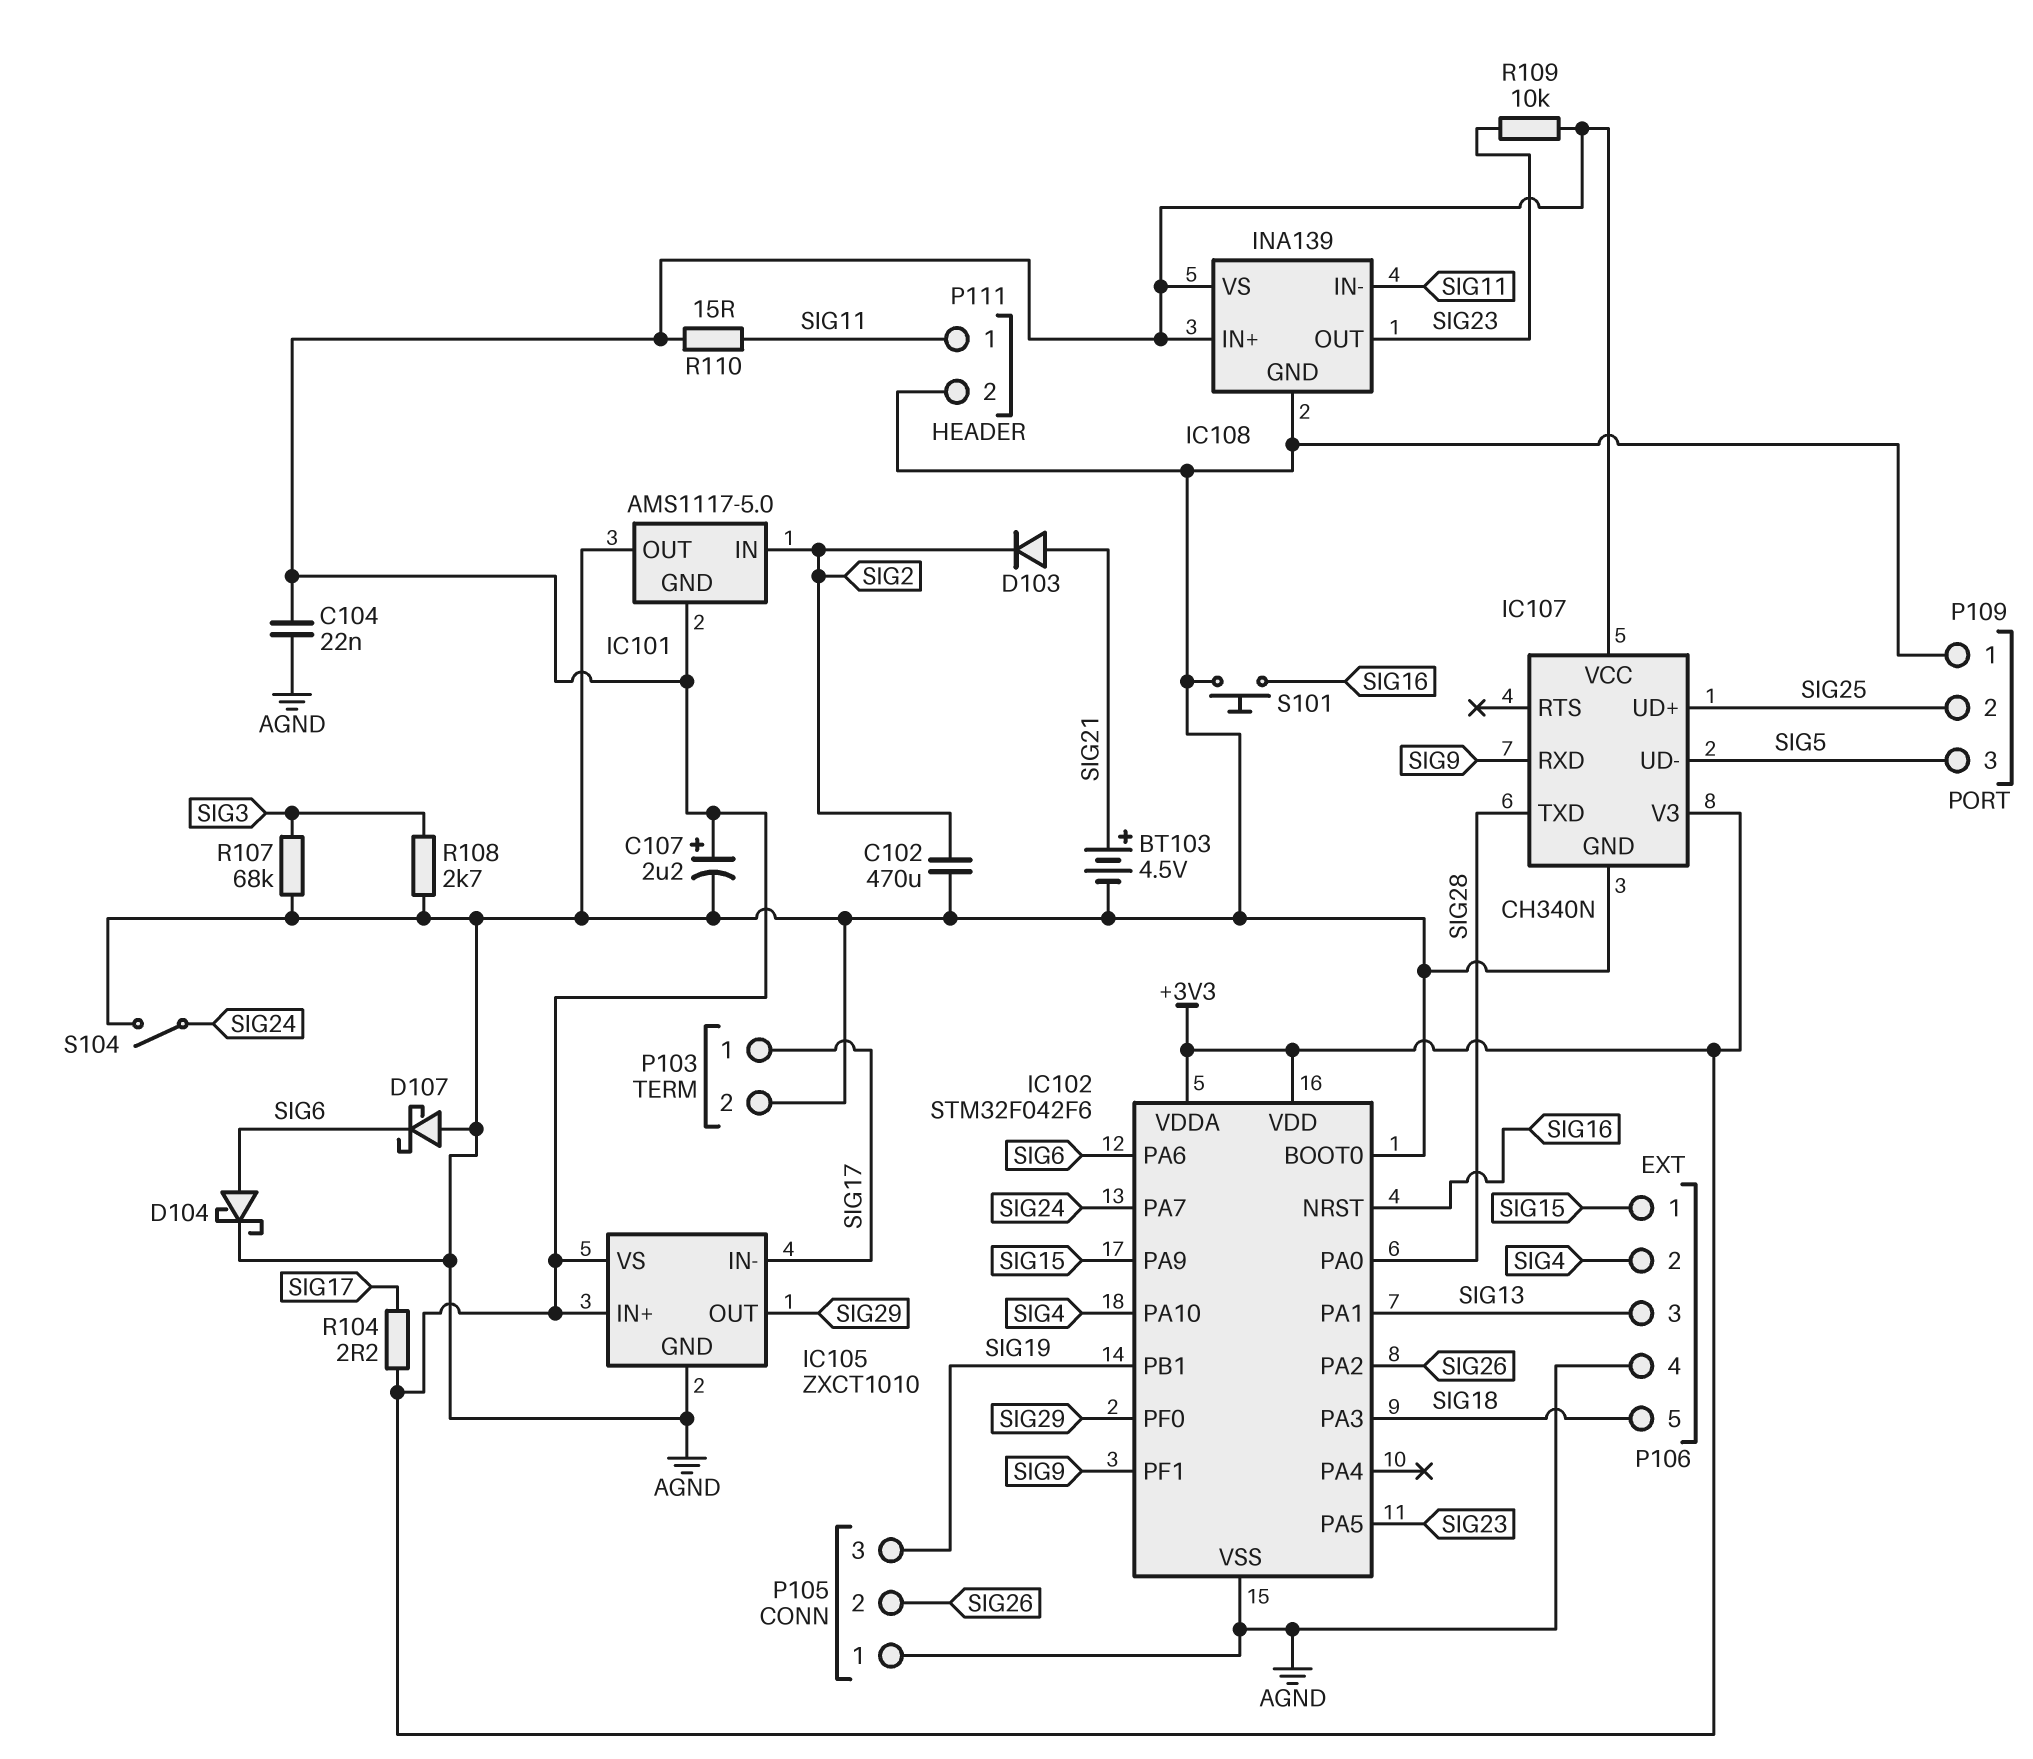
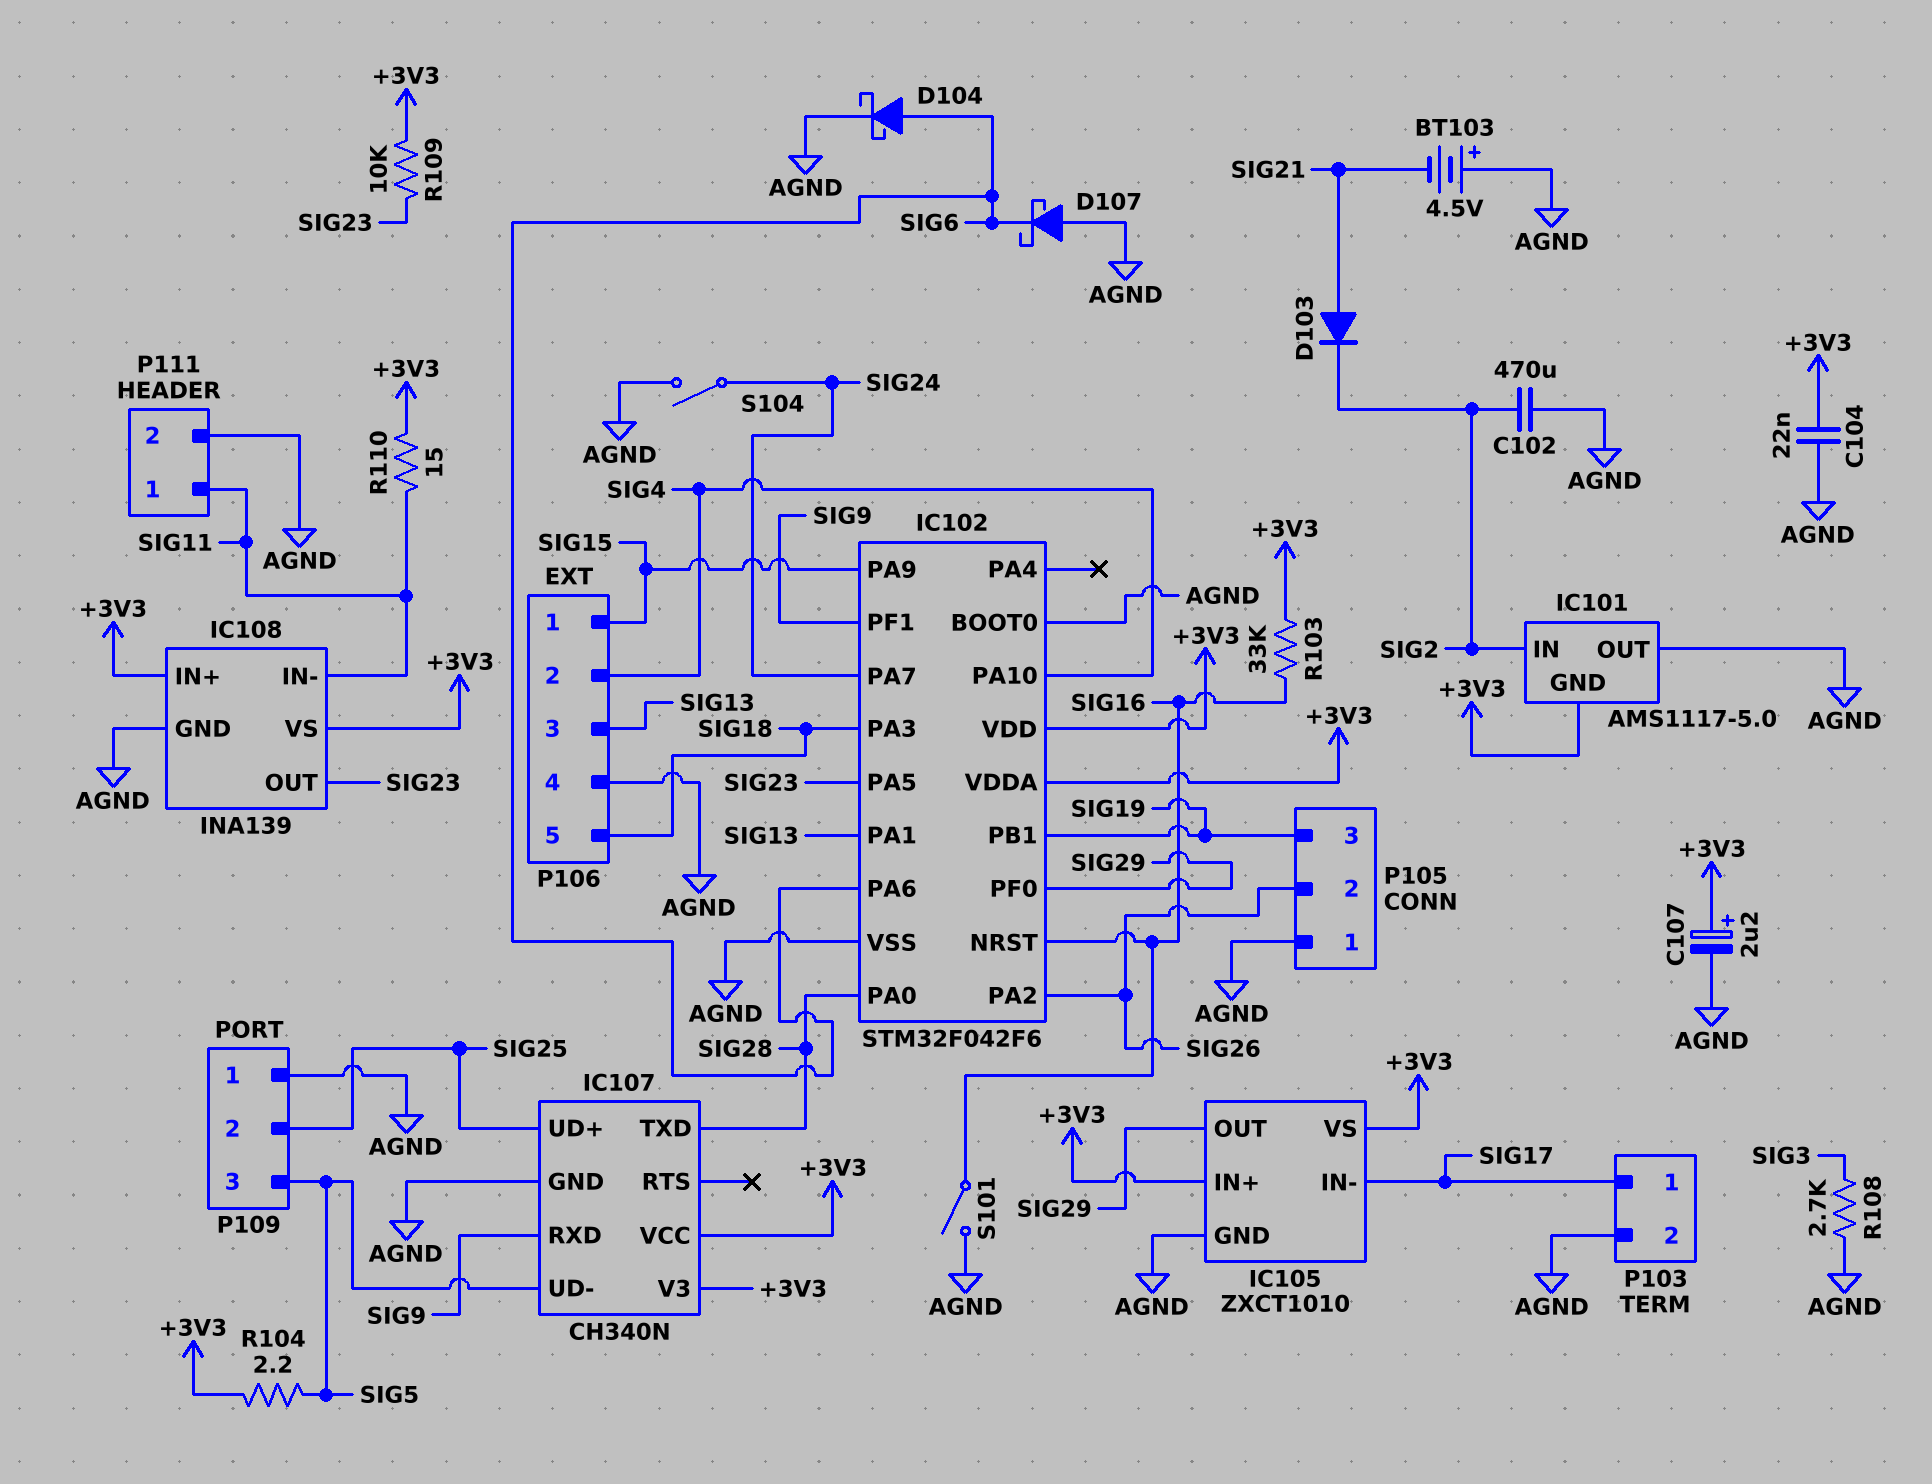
BT103: 4.5V (plus SIG21, minus AGND) -> 4.5V (plus AGND, minus SIG21)
R103: none -> 33k (+3V3, SIG16)
R104: 2.2 (+3V3, SIG17) -> 2.2 (+3V3, SIG5)
R107: 68k (AGND, SIG3) -> none
S101: button (AGND, SIG16) -> switch (AGND, SIG16)

